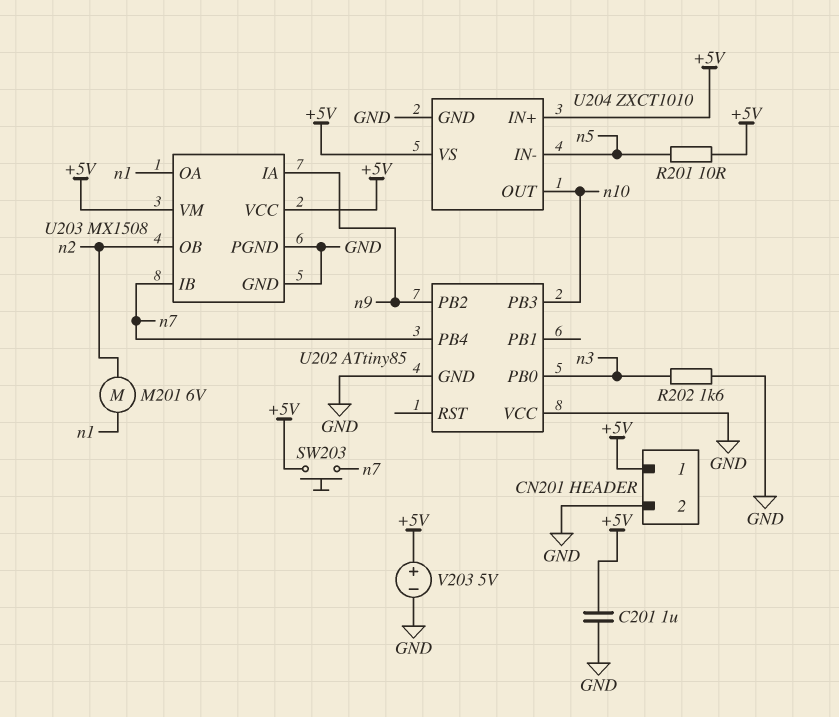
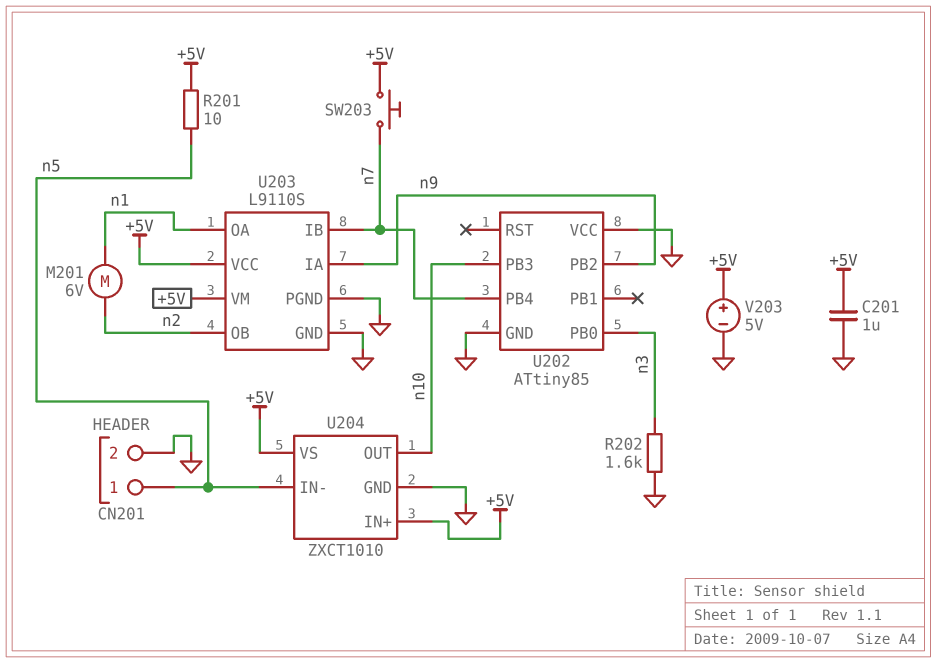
CN201 pin 1: +5V -> n5
U203: MX1508 -> L9110S

